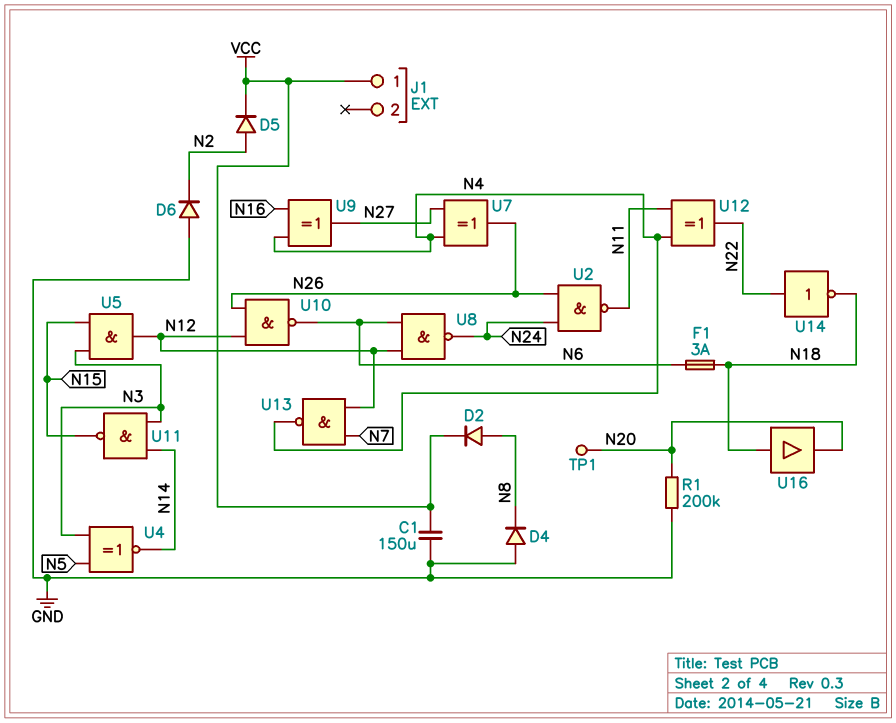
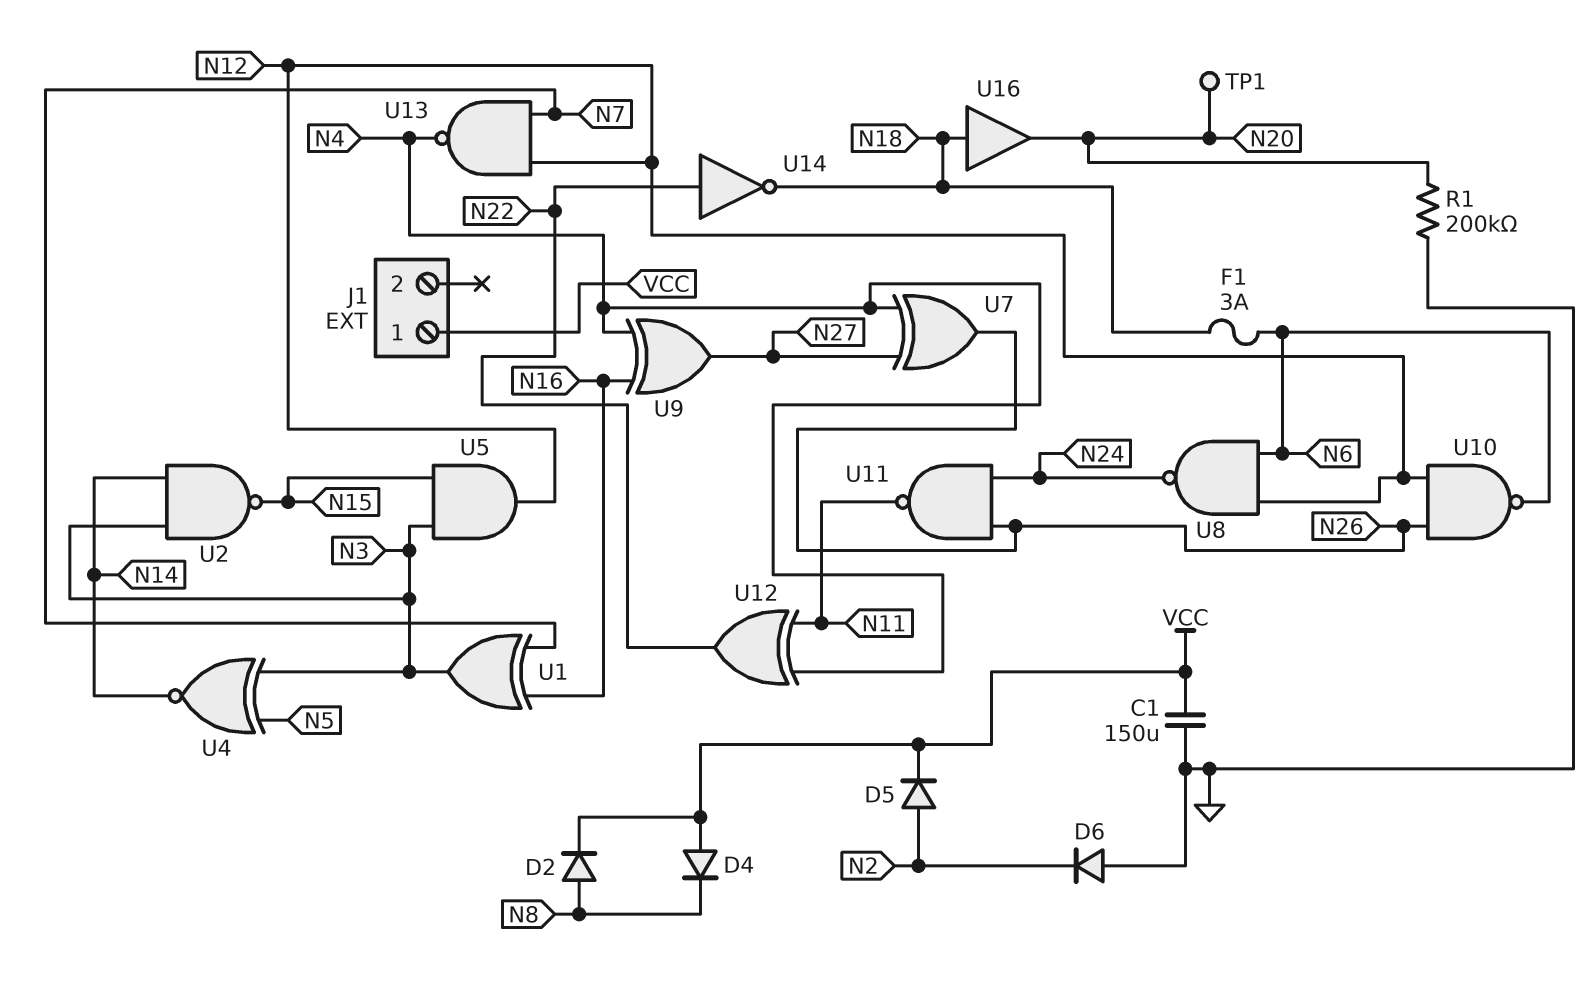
D4: diode (A GND, K N8) -> diode (A VCC, K N8)
U1: none -> XOR (in N7, in N16, out N3)
U2: NAND (in N24, in N26, out N11) -> NAND (in N3, in N14, out N15)
U11: NAND (in N3, in N14, out N15) -> NAND (in N24, in N26, out N11)

